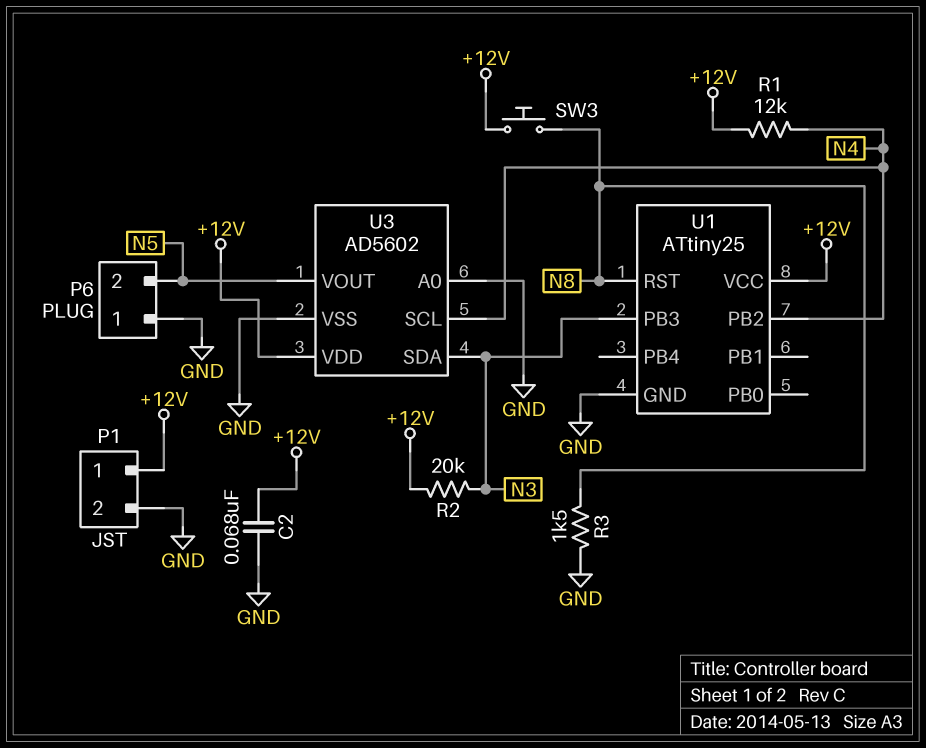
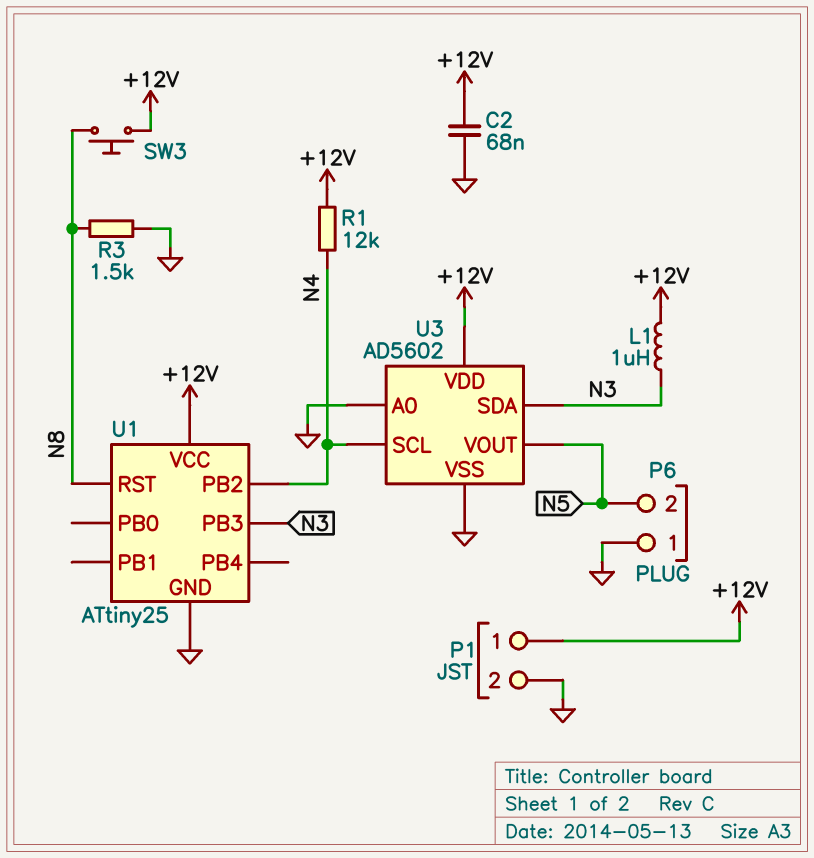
L1: none -> 1uH (+12V, N3)
R2: 20k (+12V, N3) -> none

